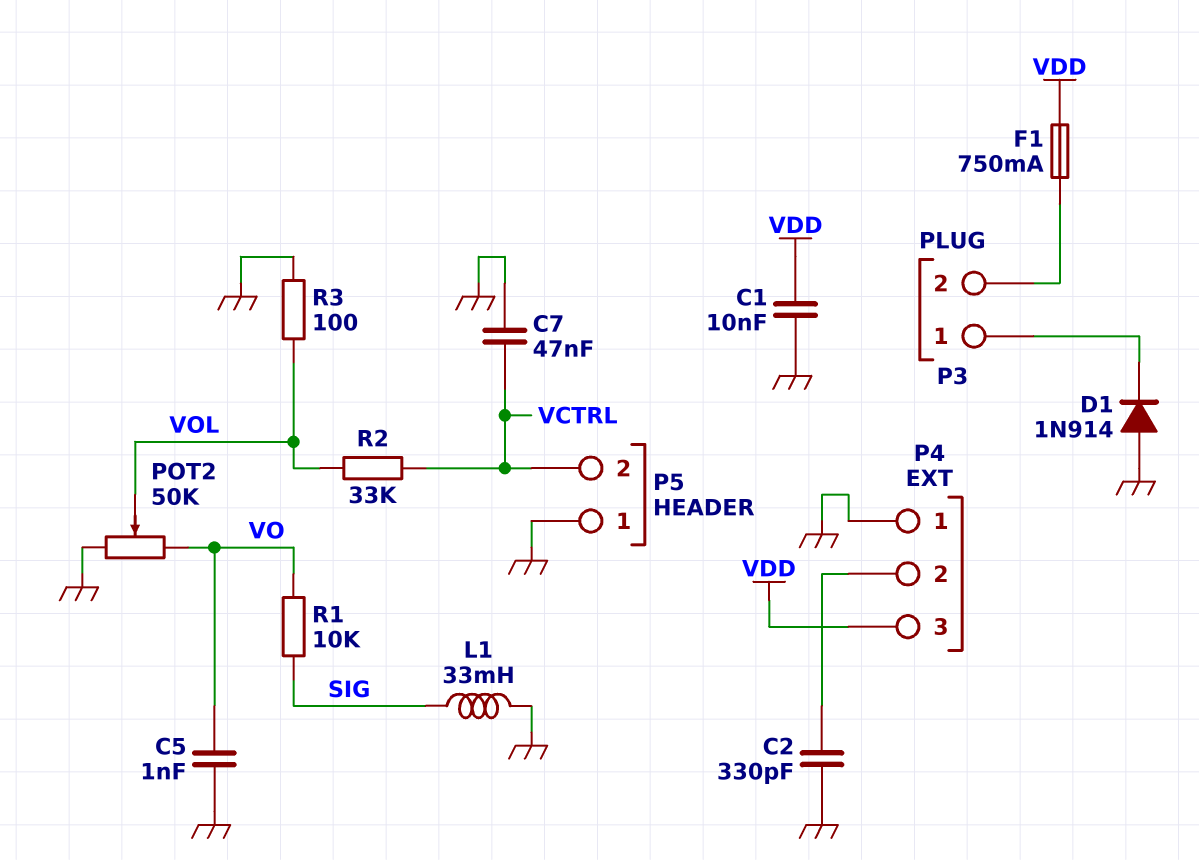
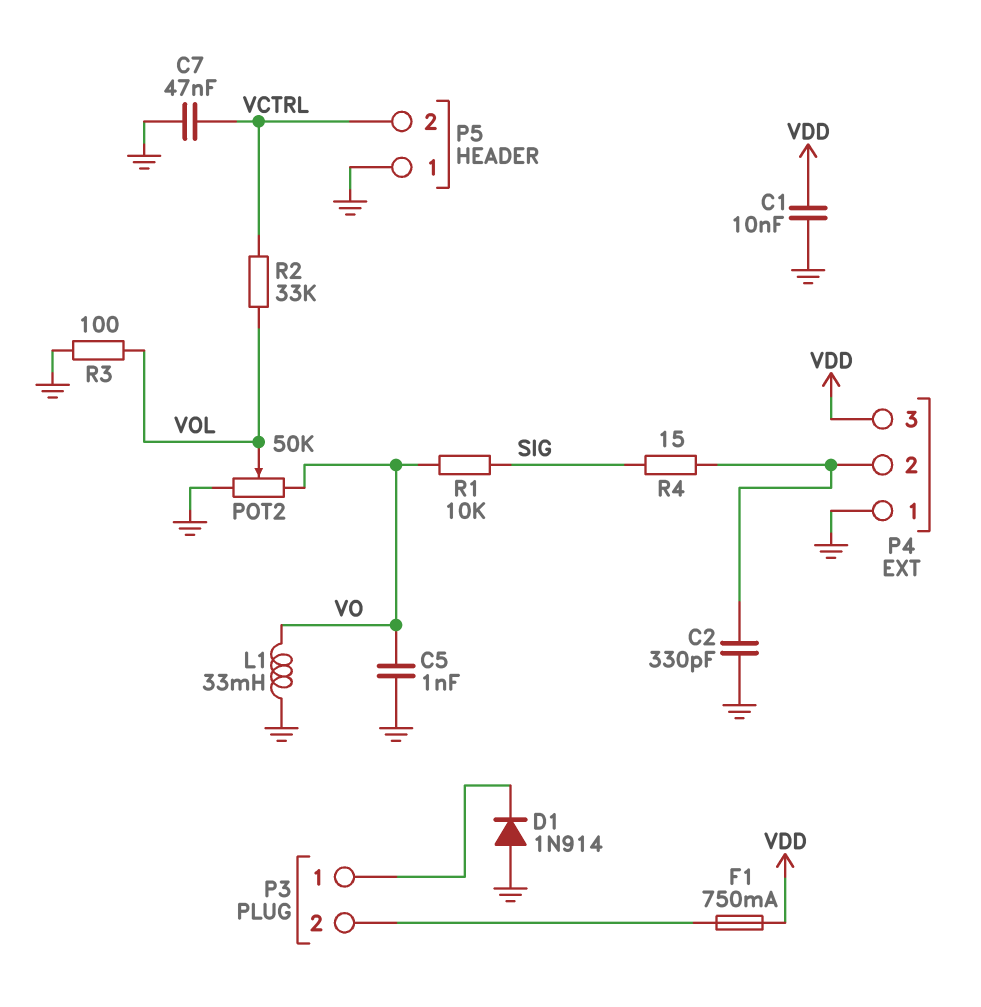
L1: 33mH (GND, SIG) -> 33mH (GND, VO)
R4: none -> 15 (P4/2, SIG)

